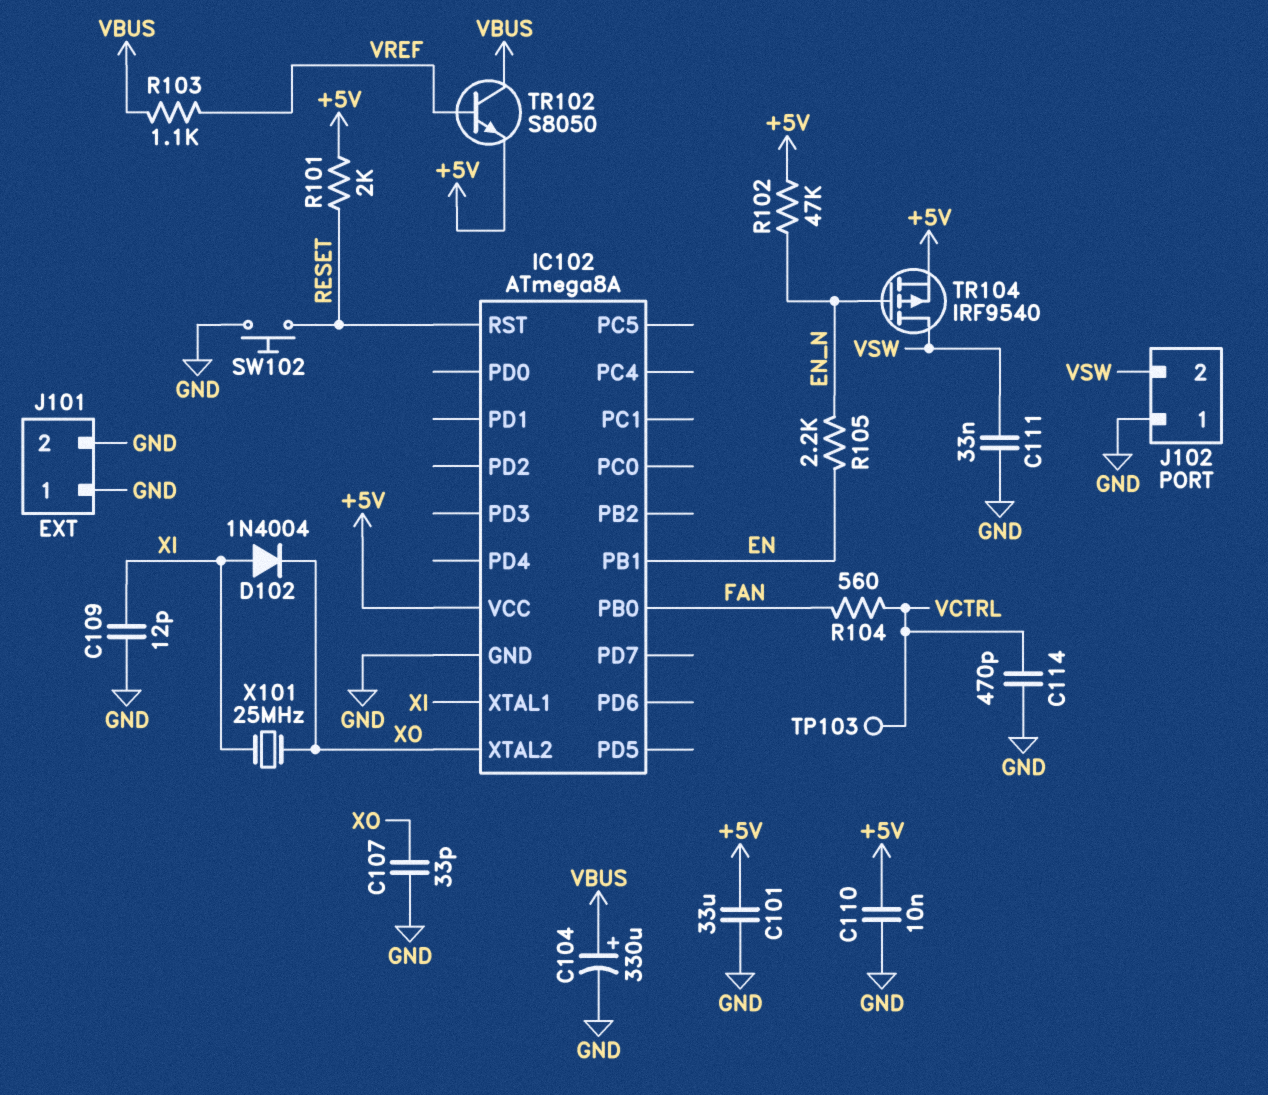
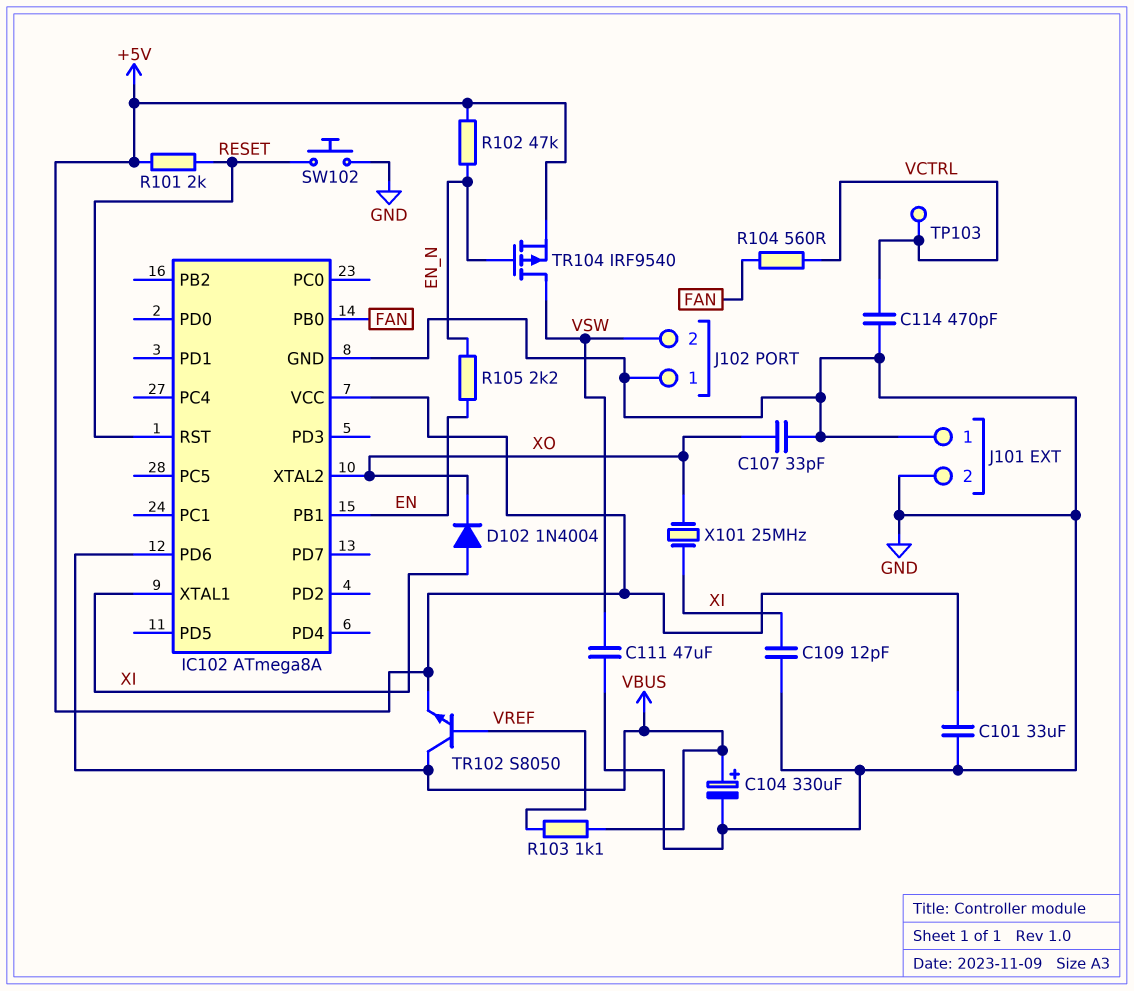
C110: 10nF (+5V, GND) -> none
C111: 33nF (GND, VSW) -> 47uF (GND, VSW)
IC102 pin PD6: none -> VBUS

